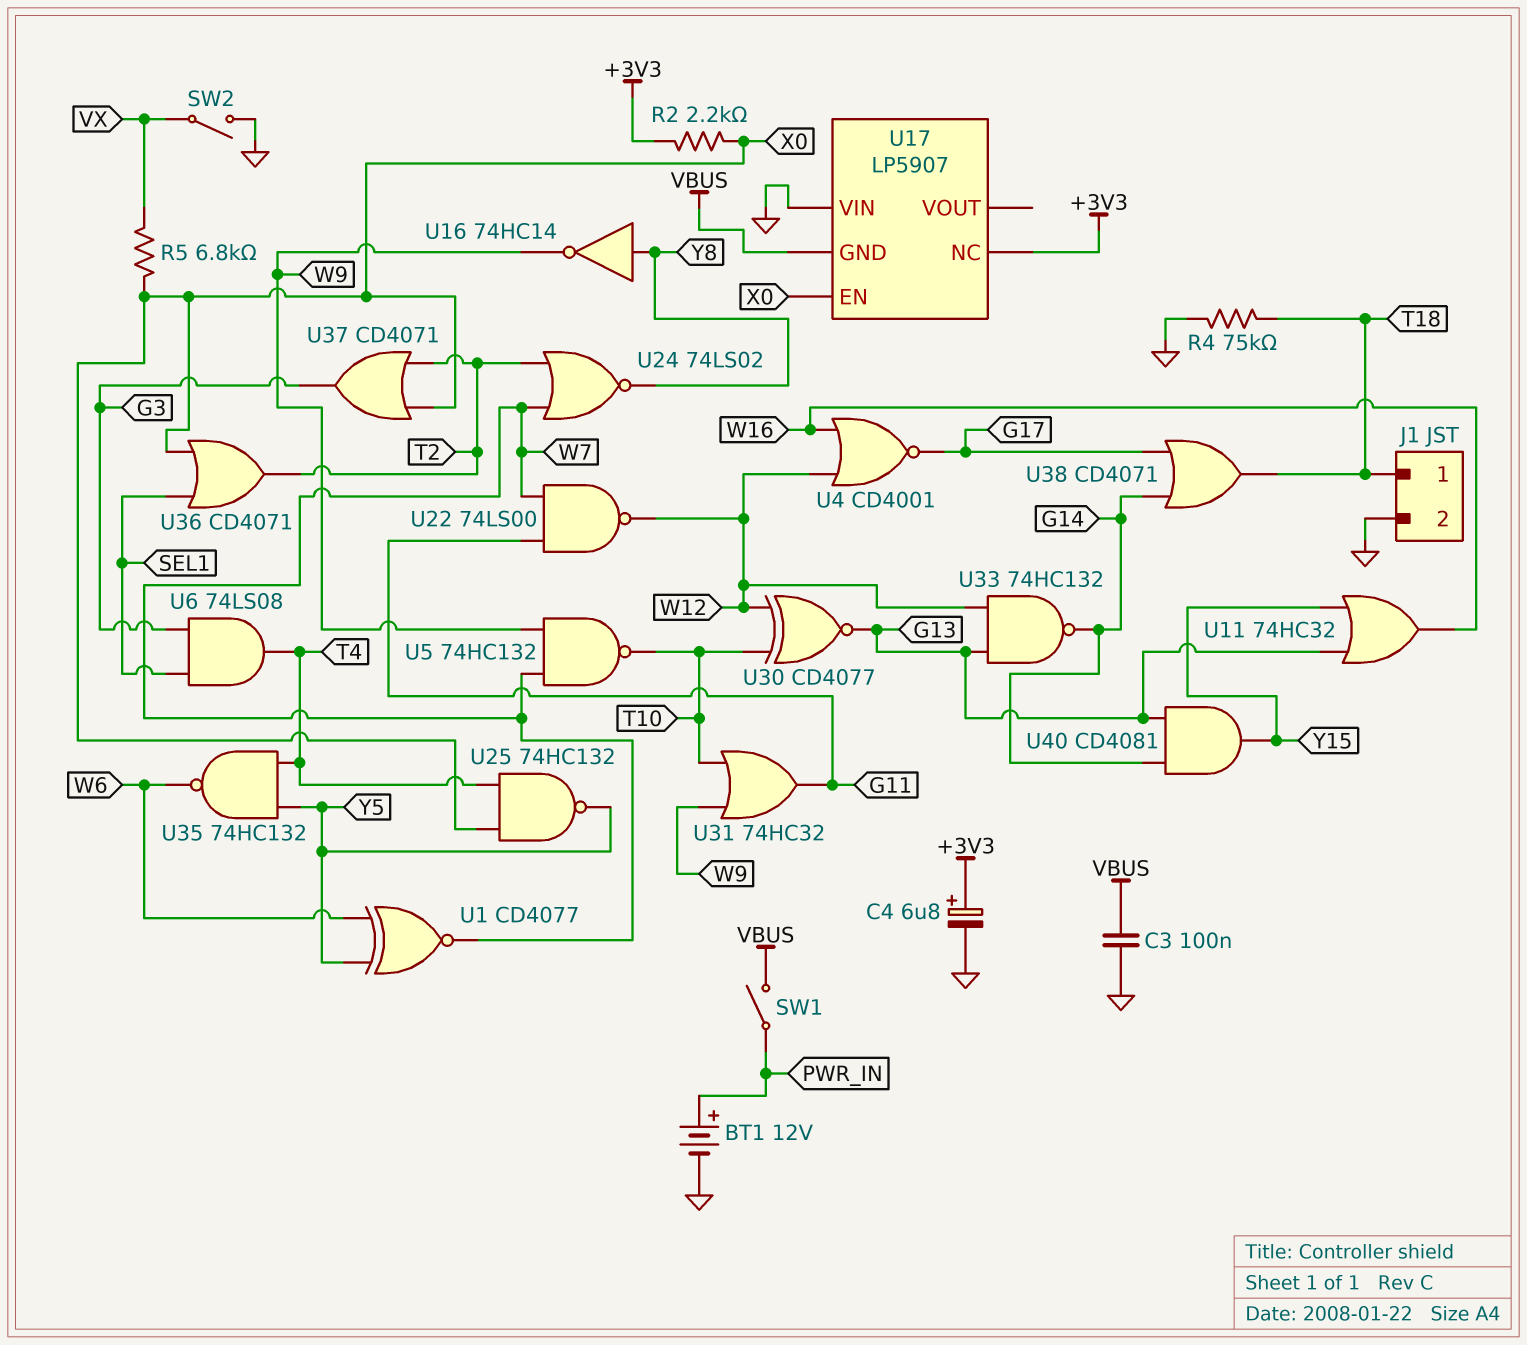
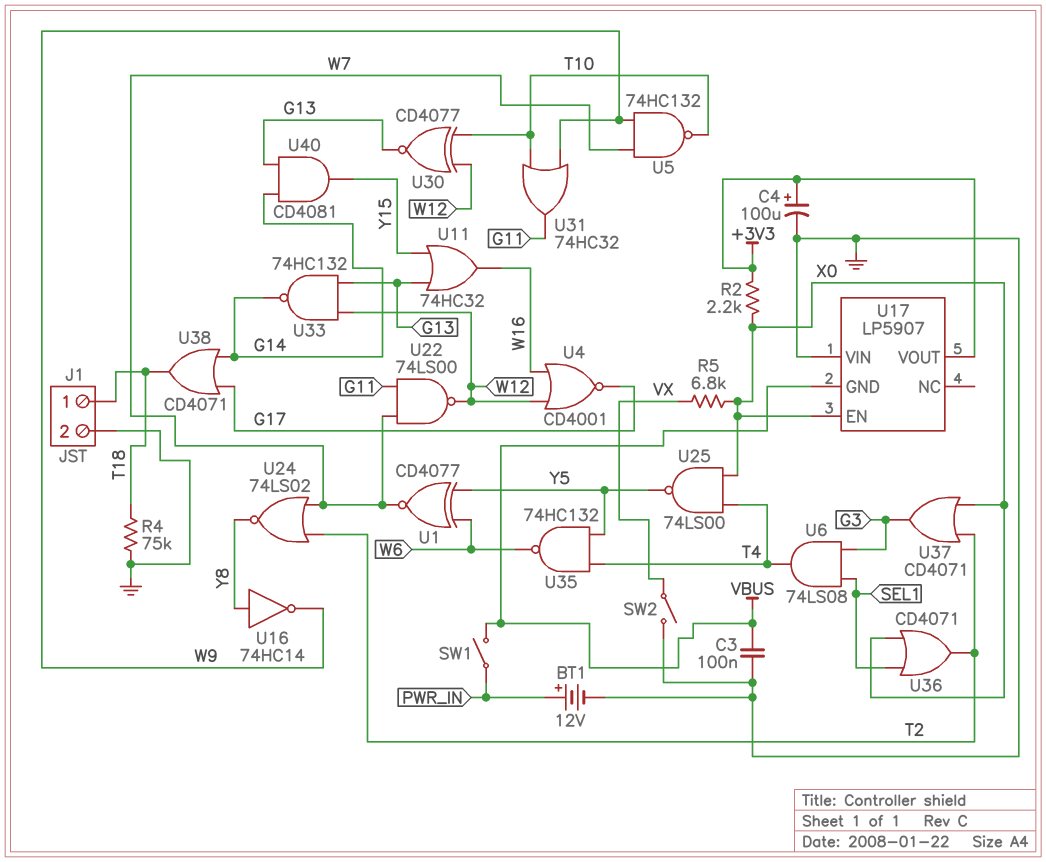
C4: 6.8uF (plus +3V3, minus GND) -> 100uF (plus +3V3, minus GND)
U17 pin NC: +3V3 -> none
U17 pin VOUT: none -> +3V3
U25: NAND 74HC132 (in T4, in X0, out Y5) -> NAND 74LS00 (in T4, in X0, out Y5)

